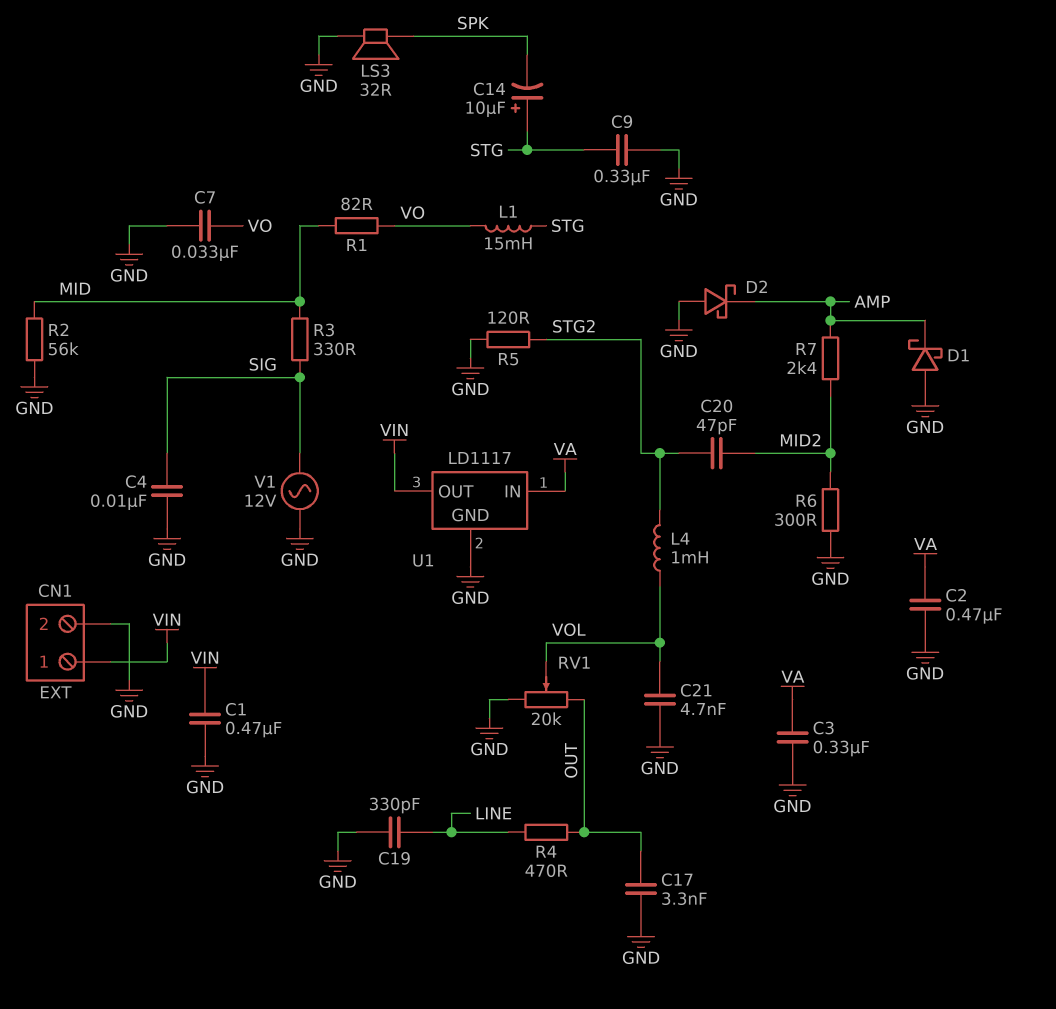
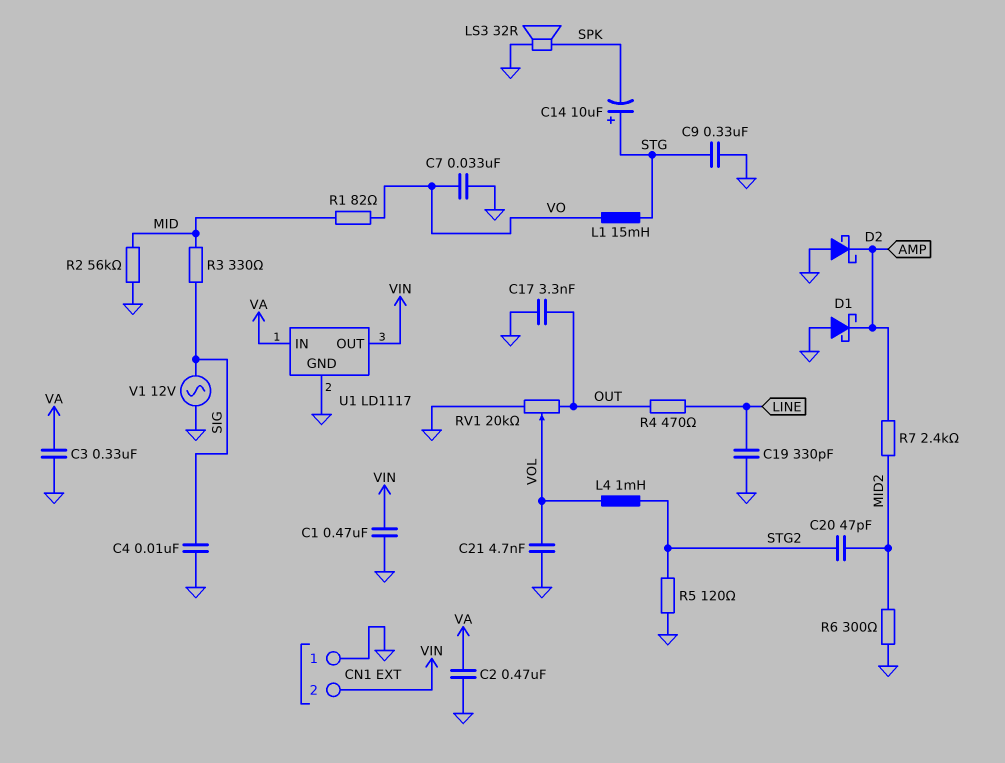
CN1 pin 1: VIN -> GND
CN1 pin 2: GND -> VIN

